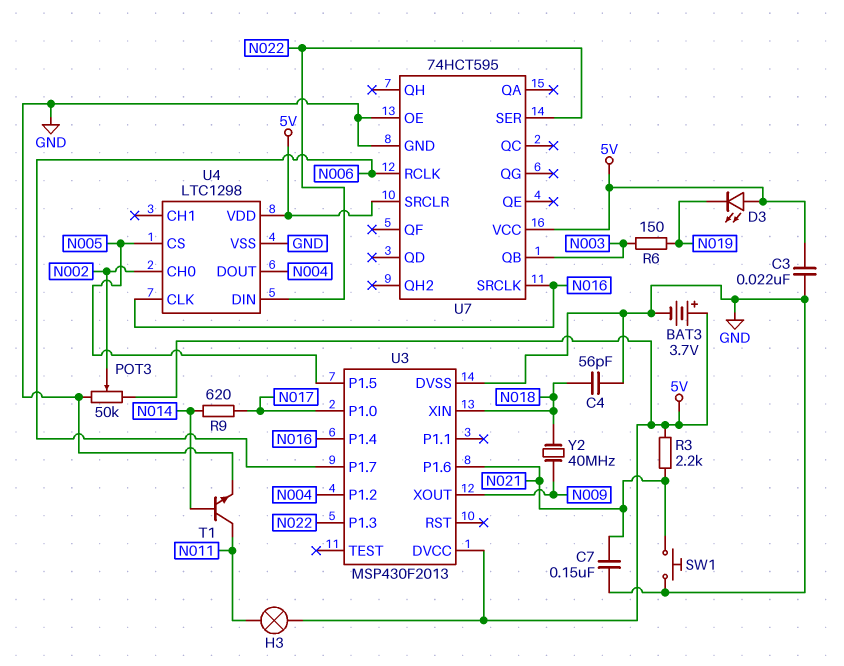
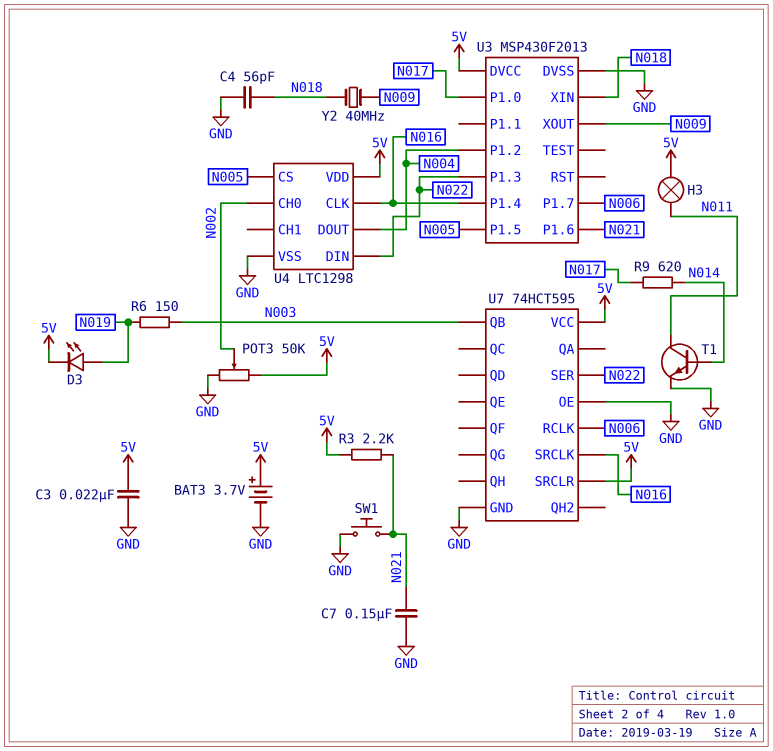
D3: LED (A 5V, K N019) -> LED (A N019, K 5V)

